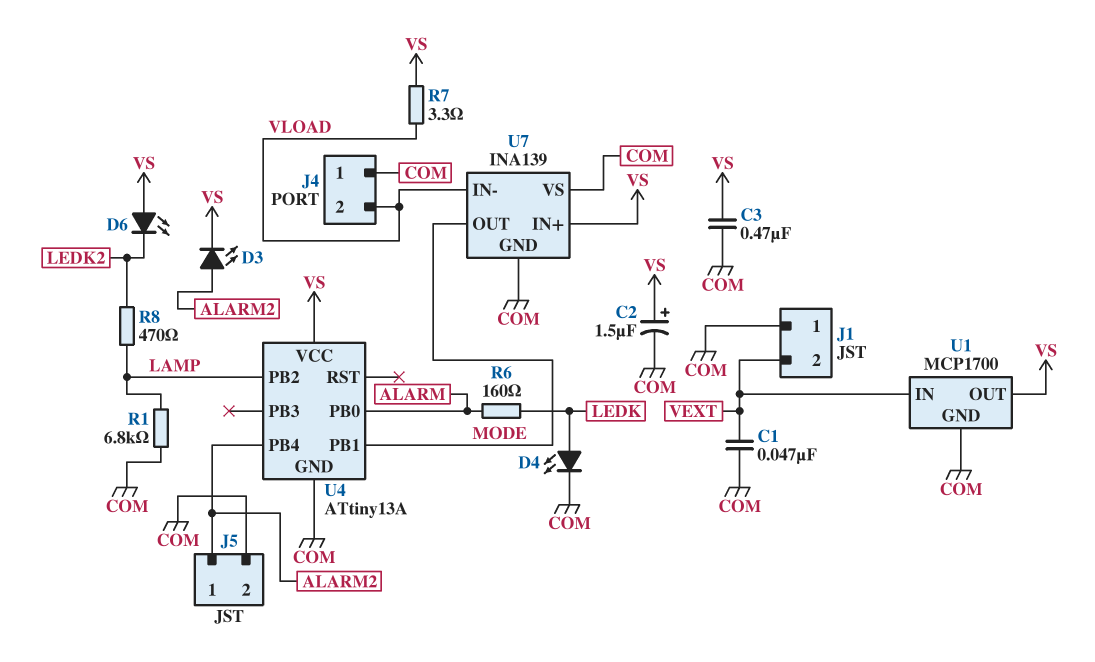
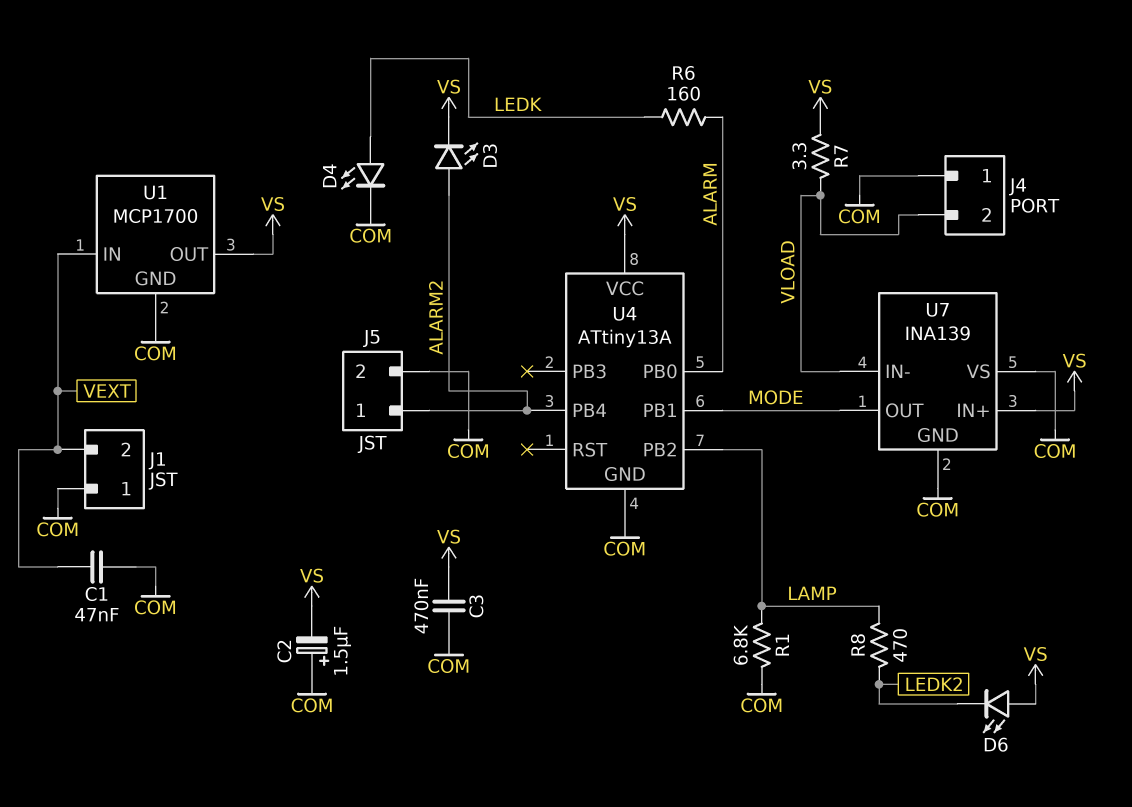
C2: 1.5uF (plus VS, minus COM) -> 1.5uF (plus COM, minus VS)

